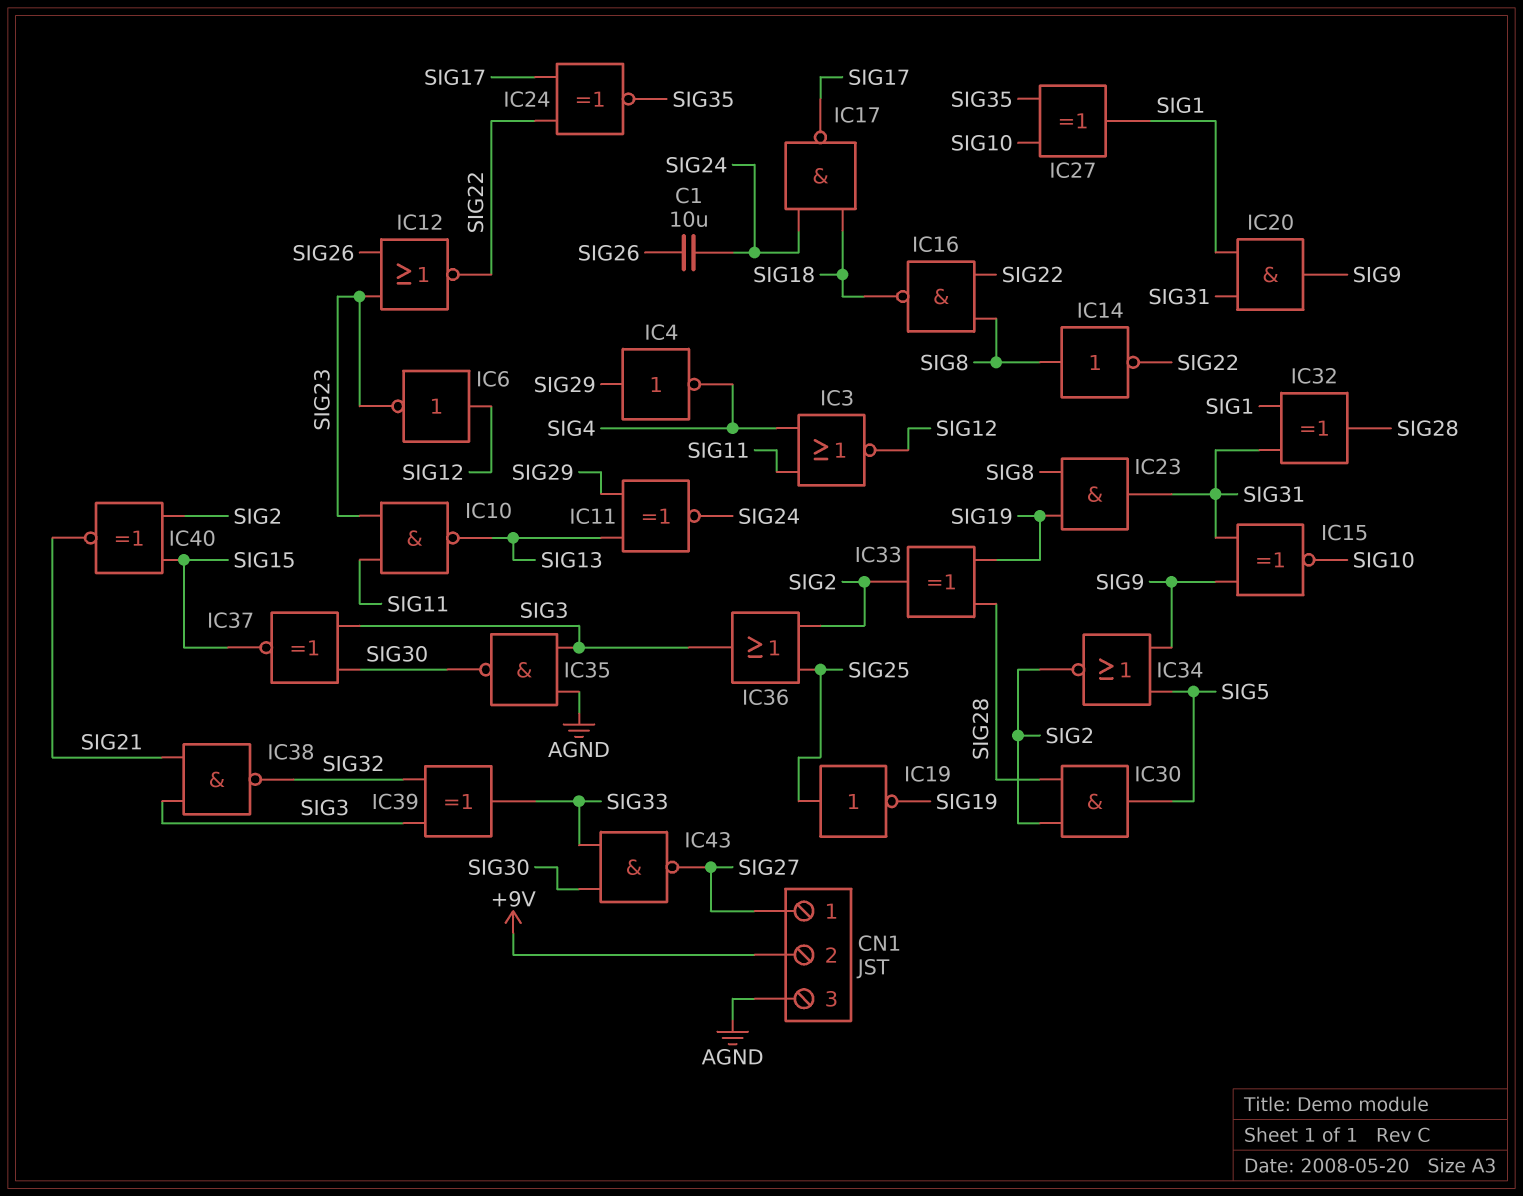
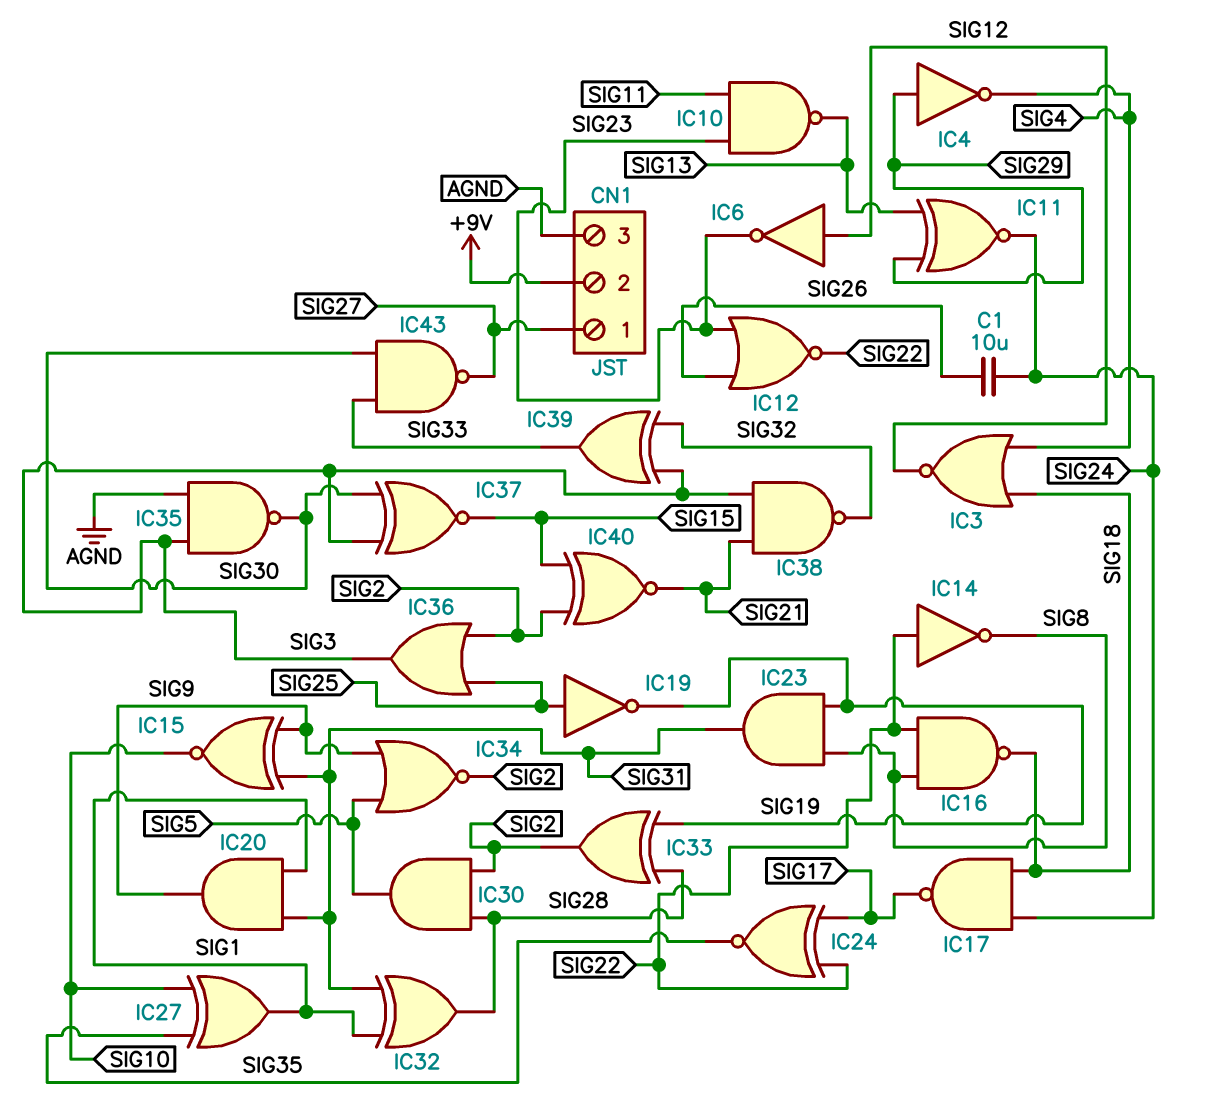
IC3: NOR (in SIG4, in SIG11, out SIG12) -> NOR (in SIG4, in SIG18, out SIG12)
IC14: NOT (in SIG8, out SIG22) -> NOT (in SIG22, out SIG8)

